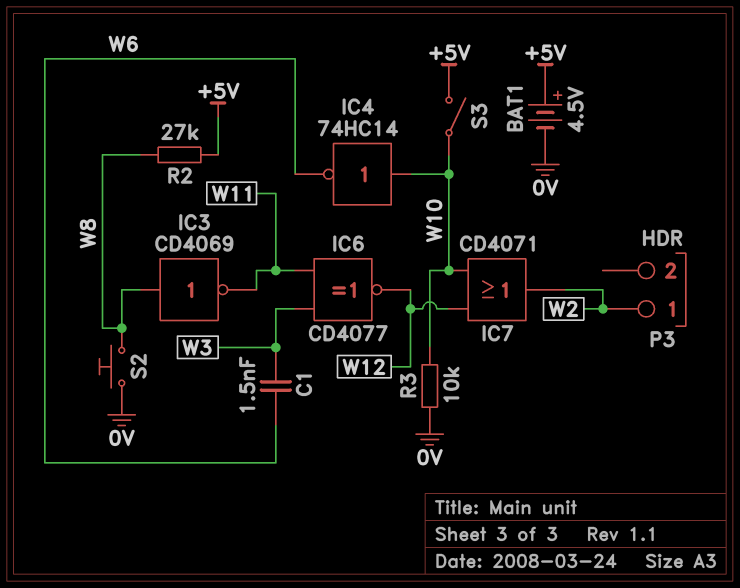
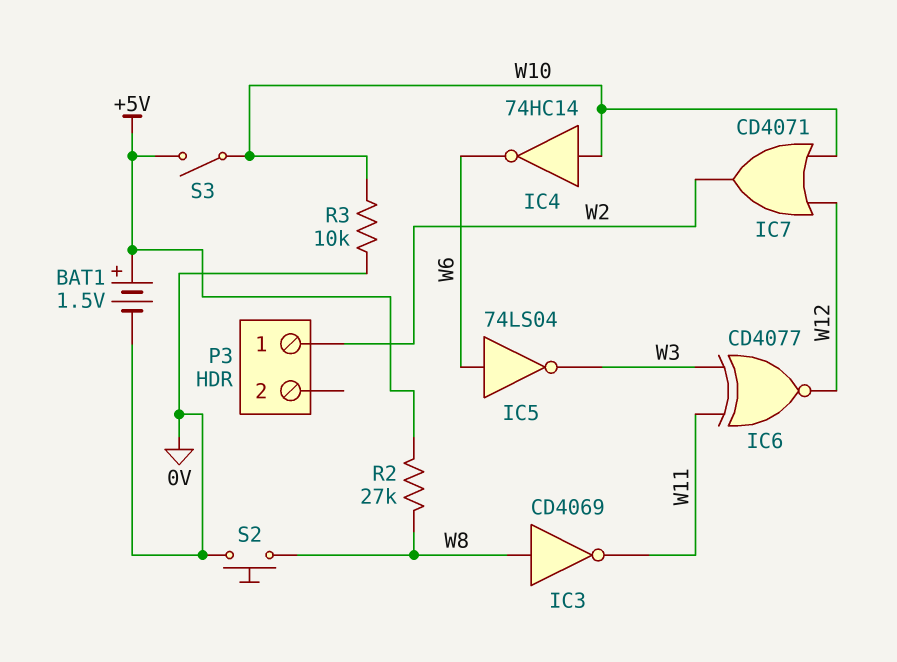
BAT1: 4.5V (plus +5V, minus 0V) -> 1.5V (plus +5V, minus 0V)
C1: 1.5nF (W3, W6) -> none
IC5: none -> NOT 74LS04 (in W6, out W3)

